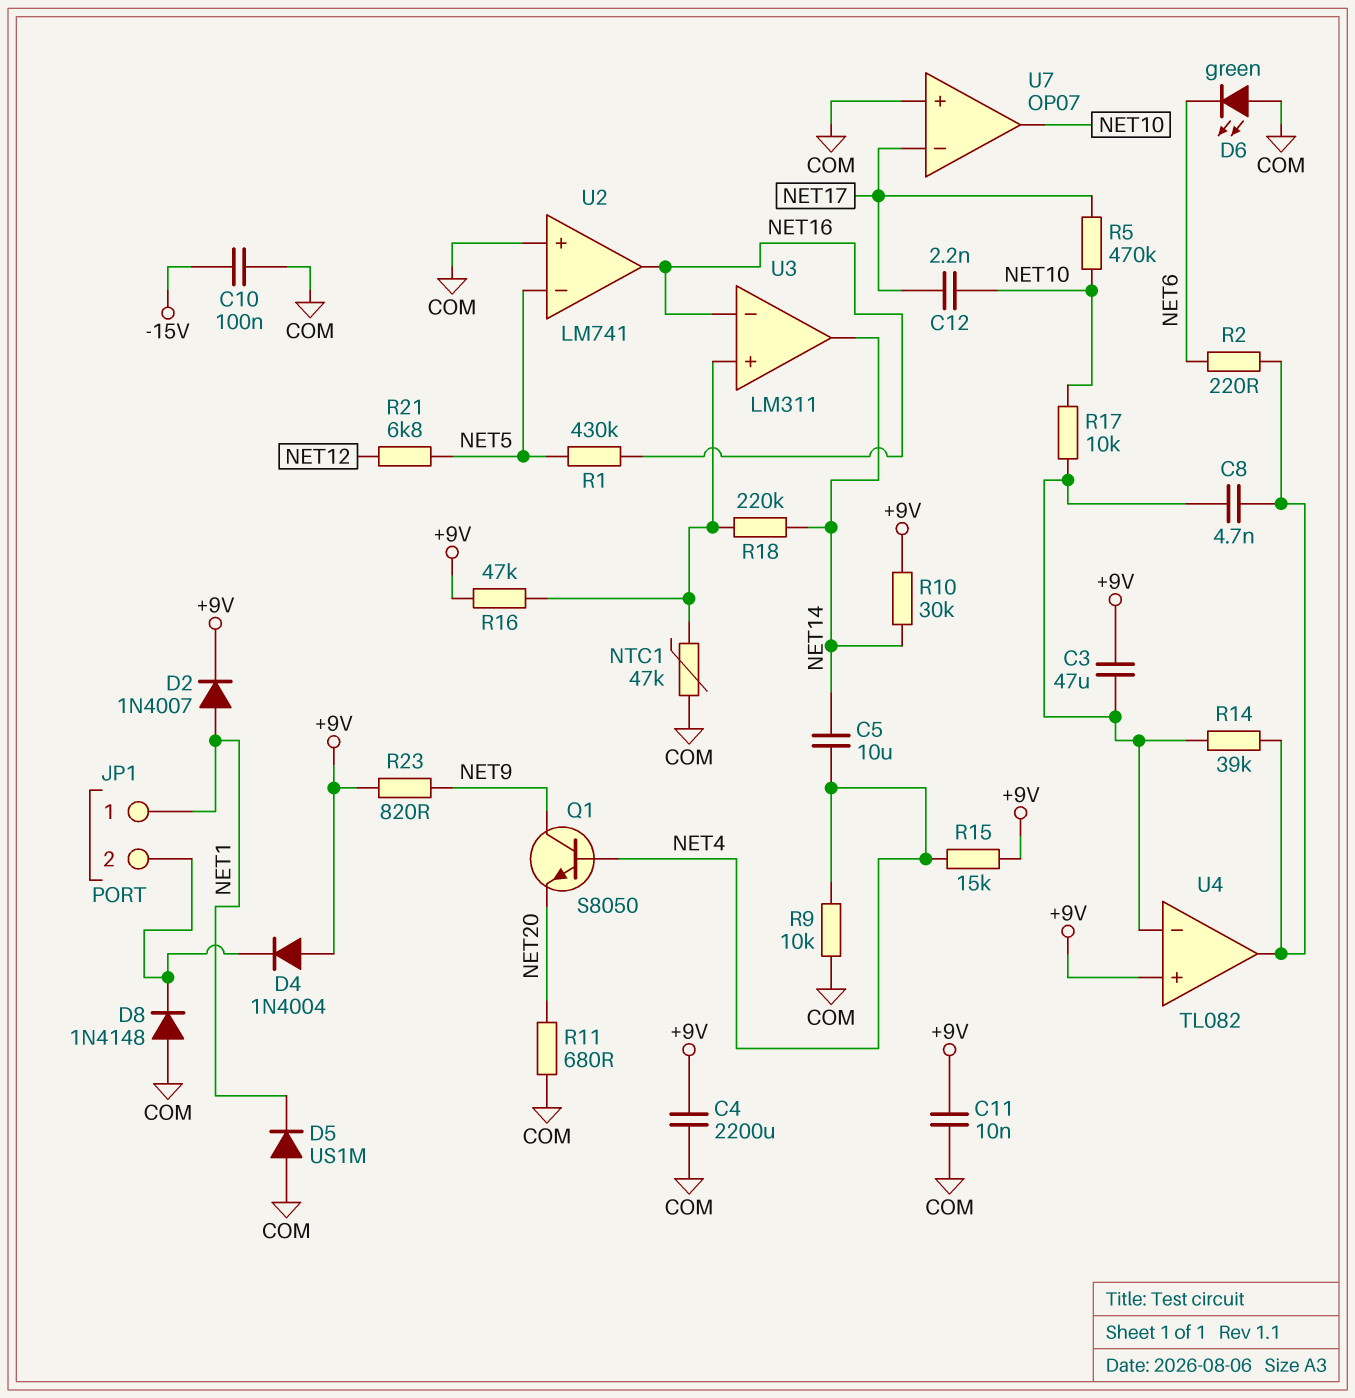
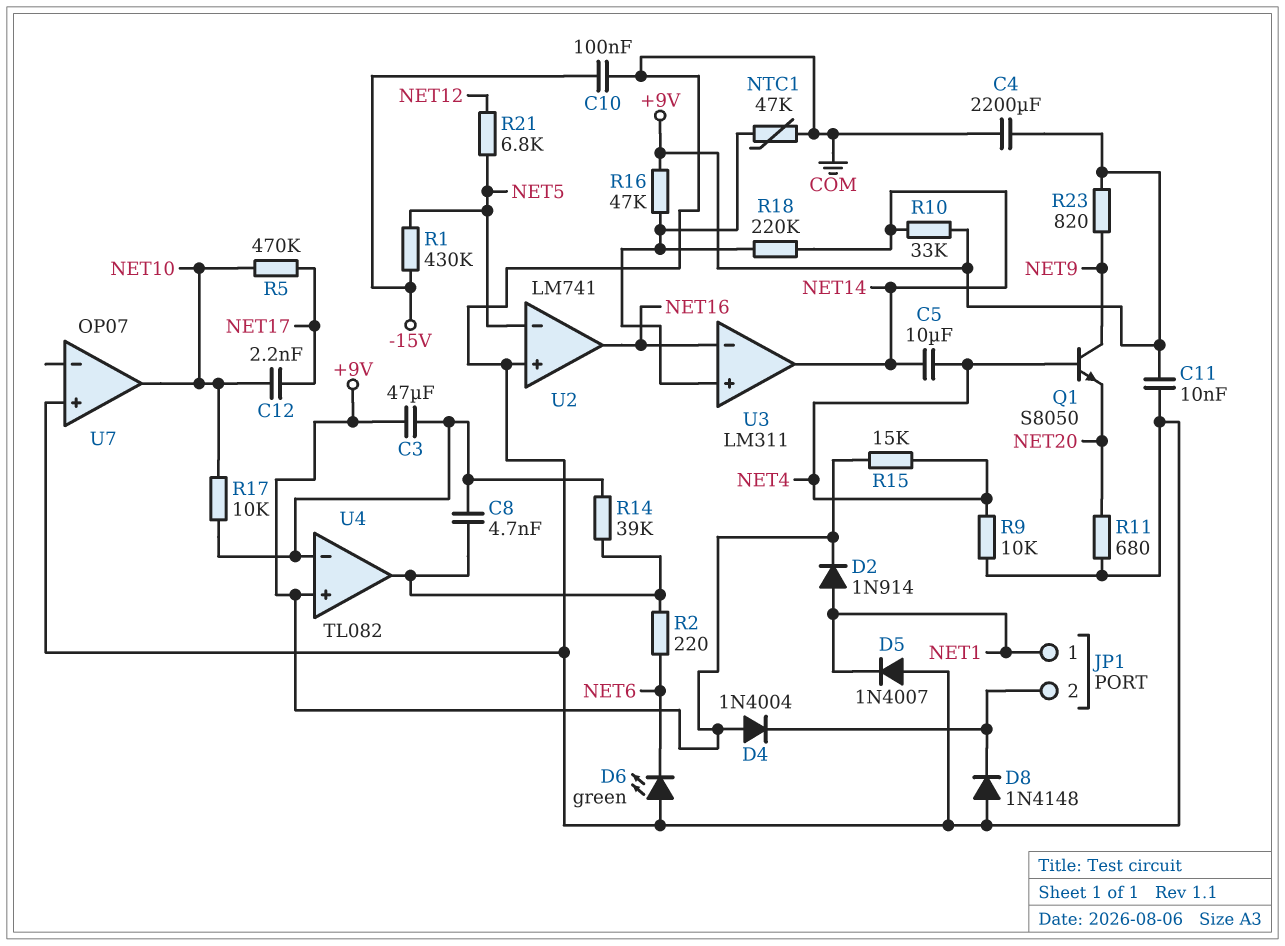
D2: diode 1N4007 (A NET1, K +9V) -> diode 1N914 (A NET1, K +9V)
D5: diode US1M (A COM, K NET1) -> diode 1N4007 (A COM, K NET1)
R1: 430k (NET5, NET16) -> 430k (-15V, NET5)
R10: 30k (+9V, NET14) -> 33k (+9V, NET14)
U7 pin in-: NET17 -> none

